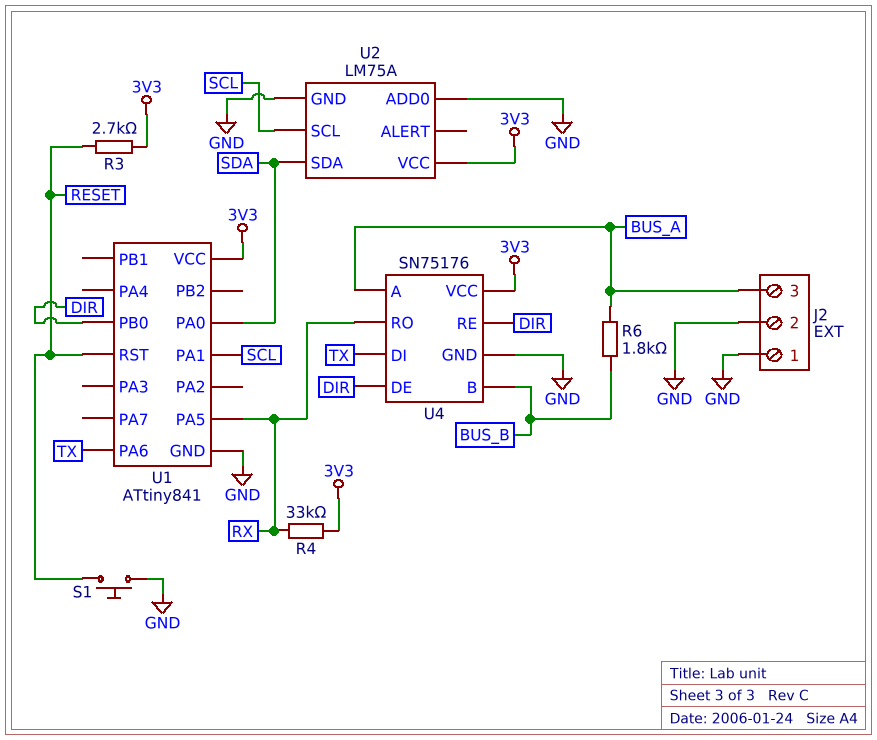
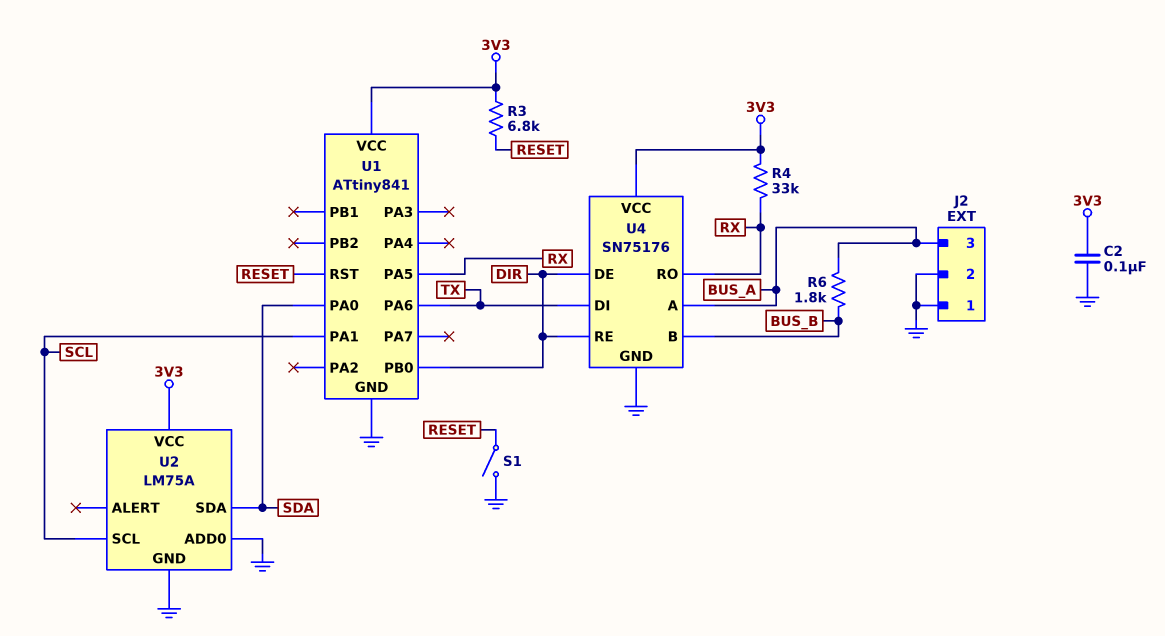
C2: none -> 100nF (3V3, GND)
R3: 2.7k (3V3, RESET) -> 6.8k (3V3, RESET)
S1: button (GND, RESET) -> switch (GND, RESET)

